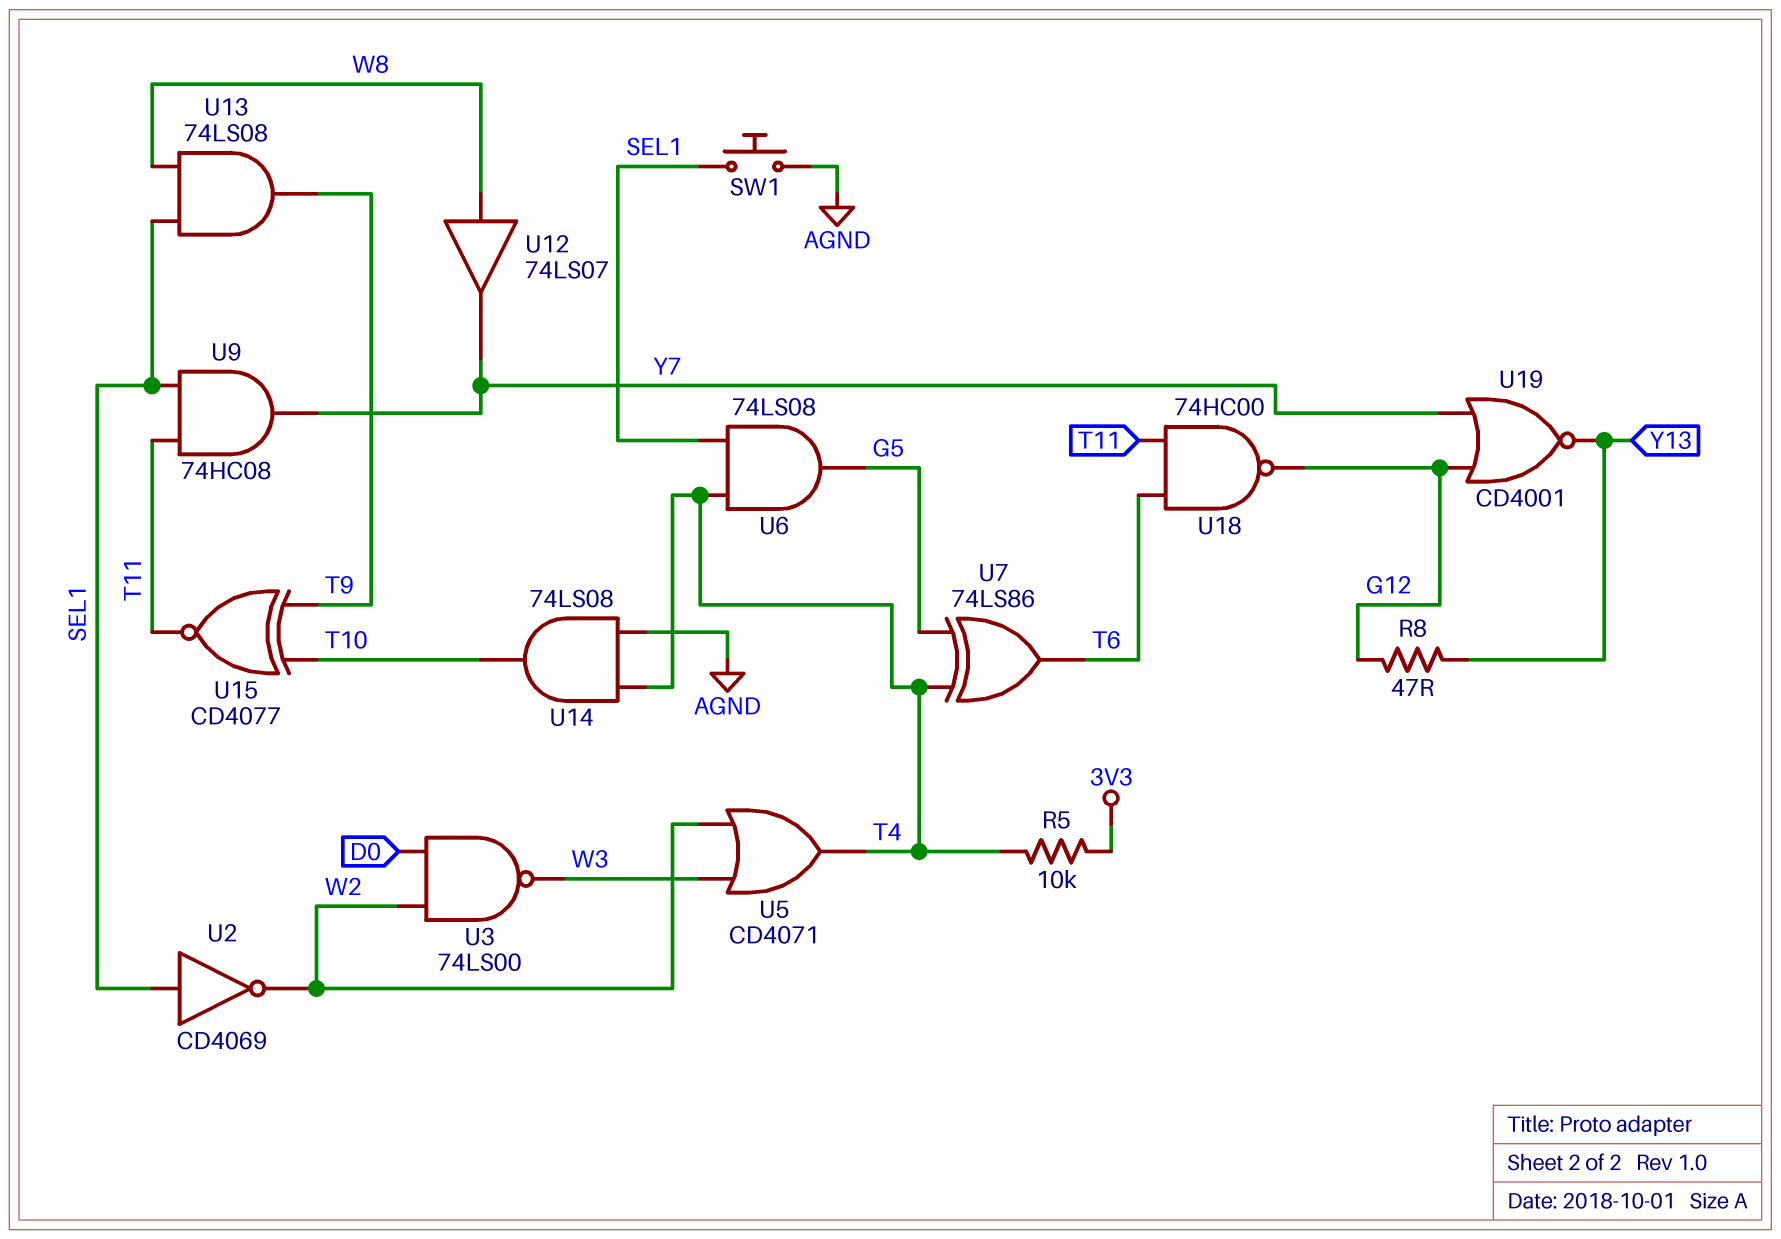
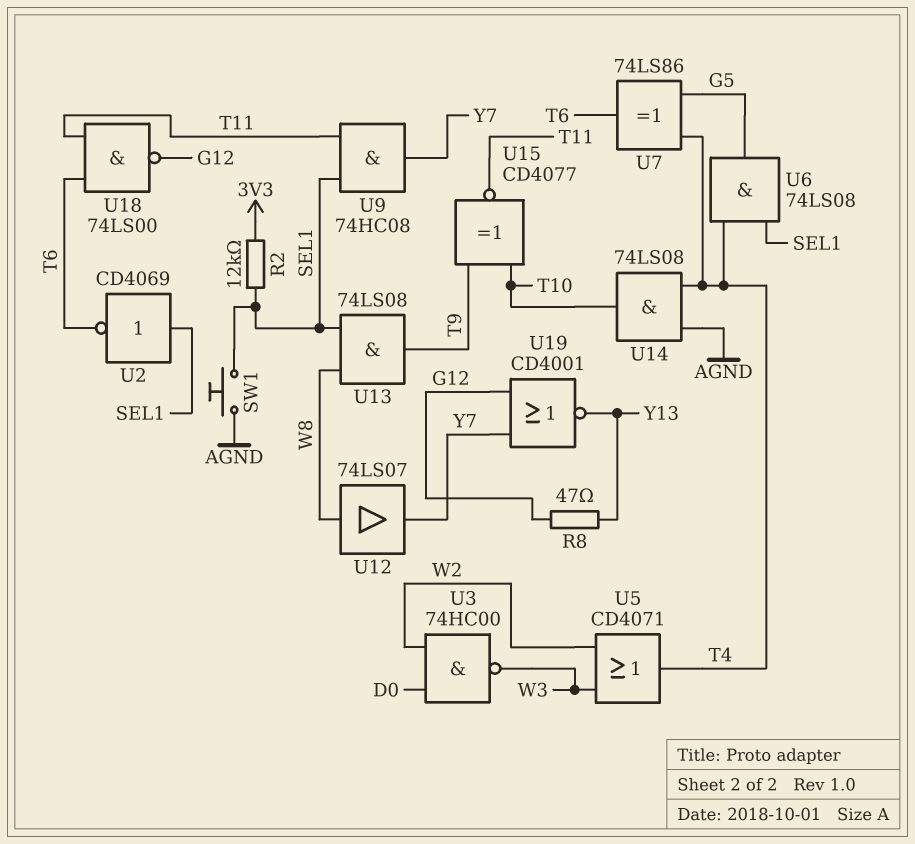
R2: none -> 12k (3V3, SEL1)
R5: 10k (3V3, T4) -> none
U2: NOT CD4069 (in SEL1, out W2) -> NOT CD4069 (in SEL1, out T6)
U3: NAND 74LS00 (in D0, in W2, out W3) -> NAND 74HC00 (in D0, in W2, out W3)
U18: NAND 74HC00 (in T6, in T11, out G12) -> NAND 74LS00 (in T6, in T11, out G12)

